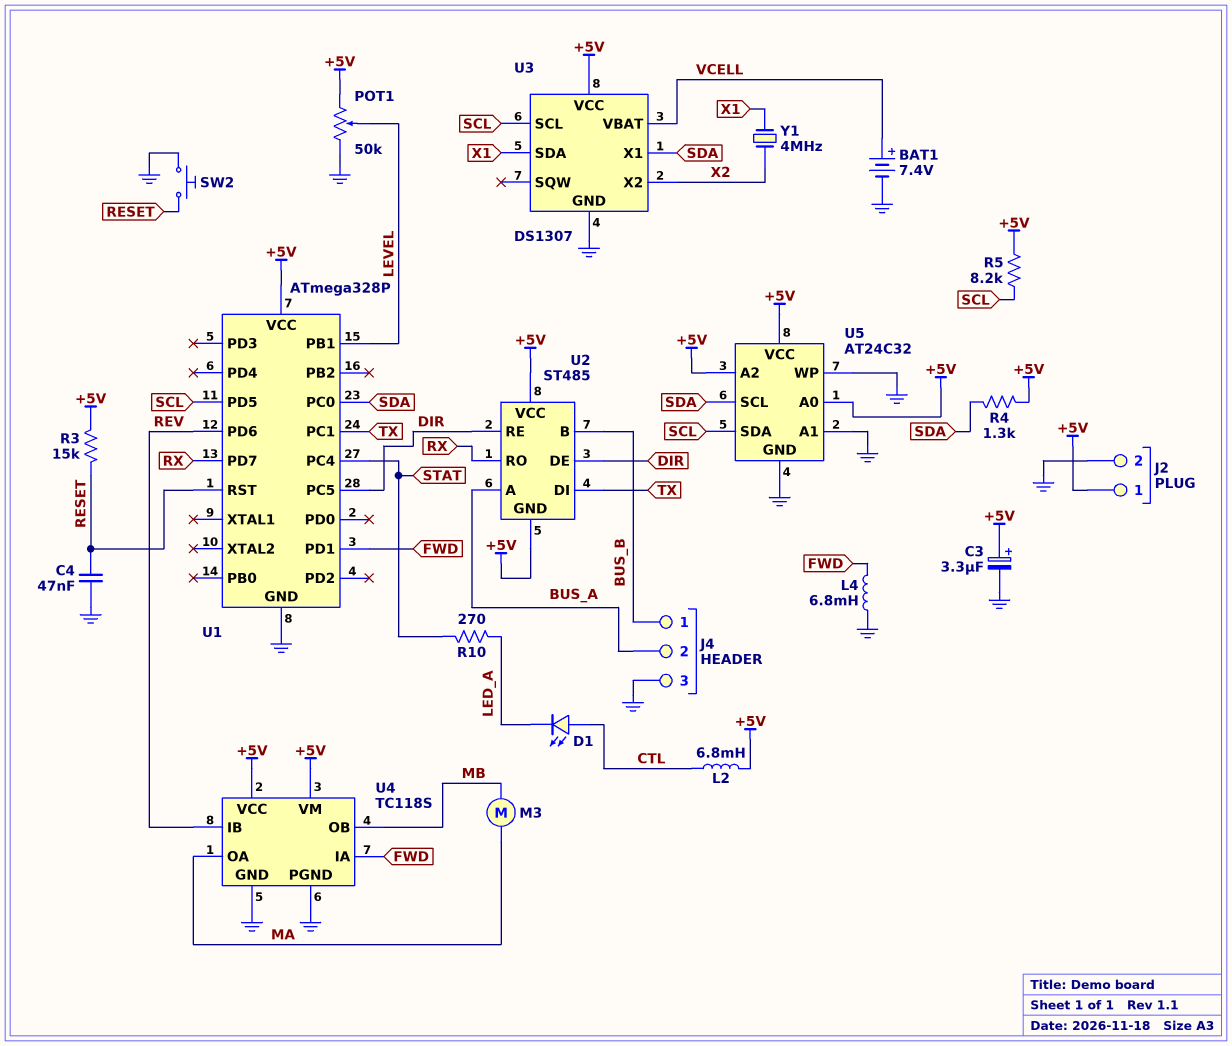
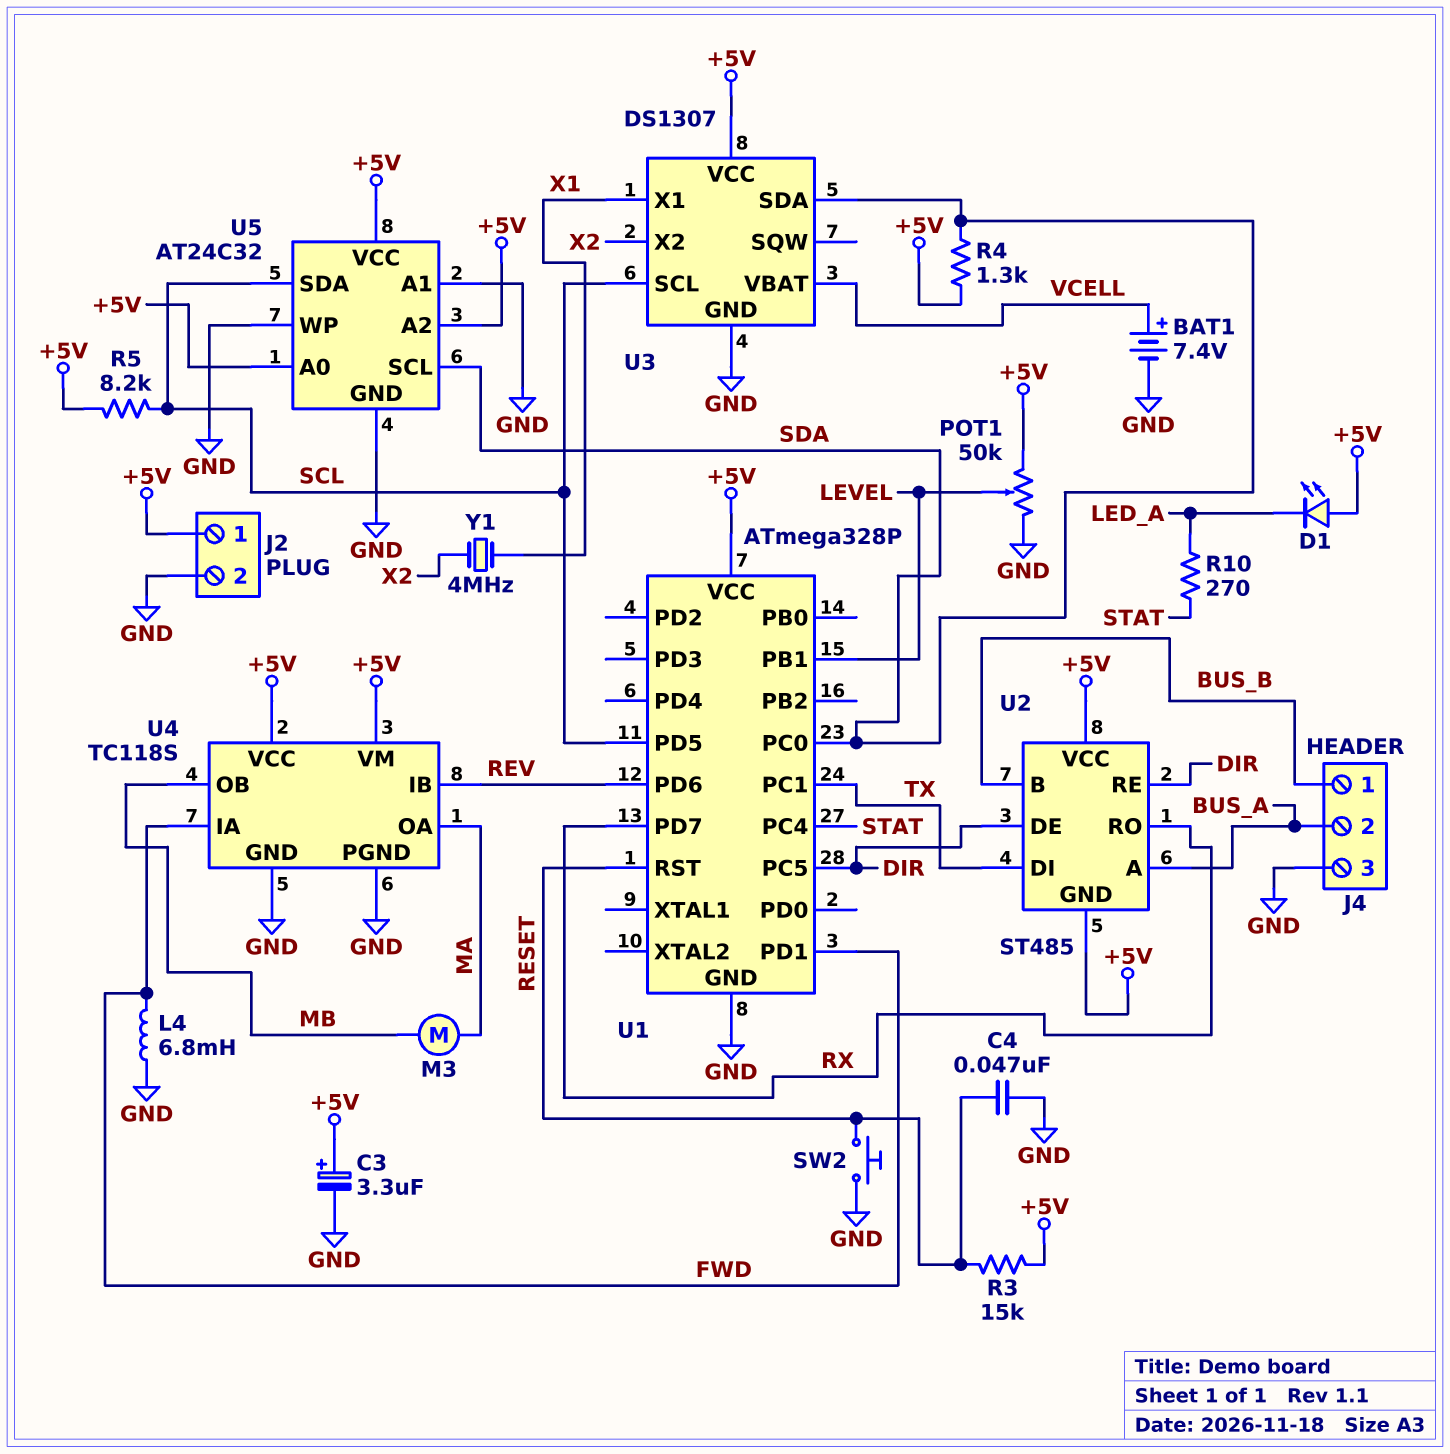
D1: LED (A CTL, K LED_A) -> LED (A +5V, K LED_A)
L2: 6.8mH (+5V, CTL) -> none
U3 pin SDA: X1 -> SDA
U3 pin X1: SDA -> X1

